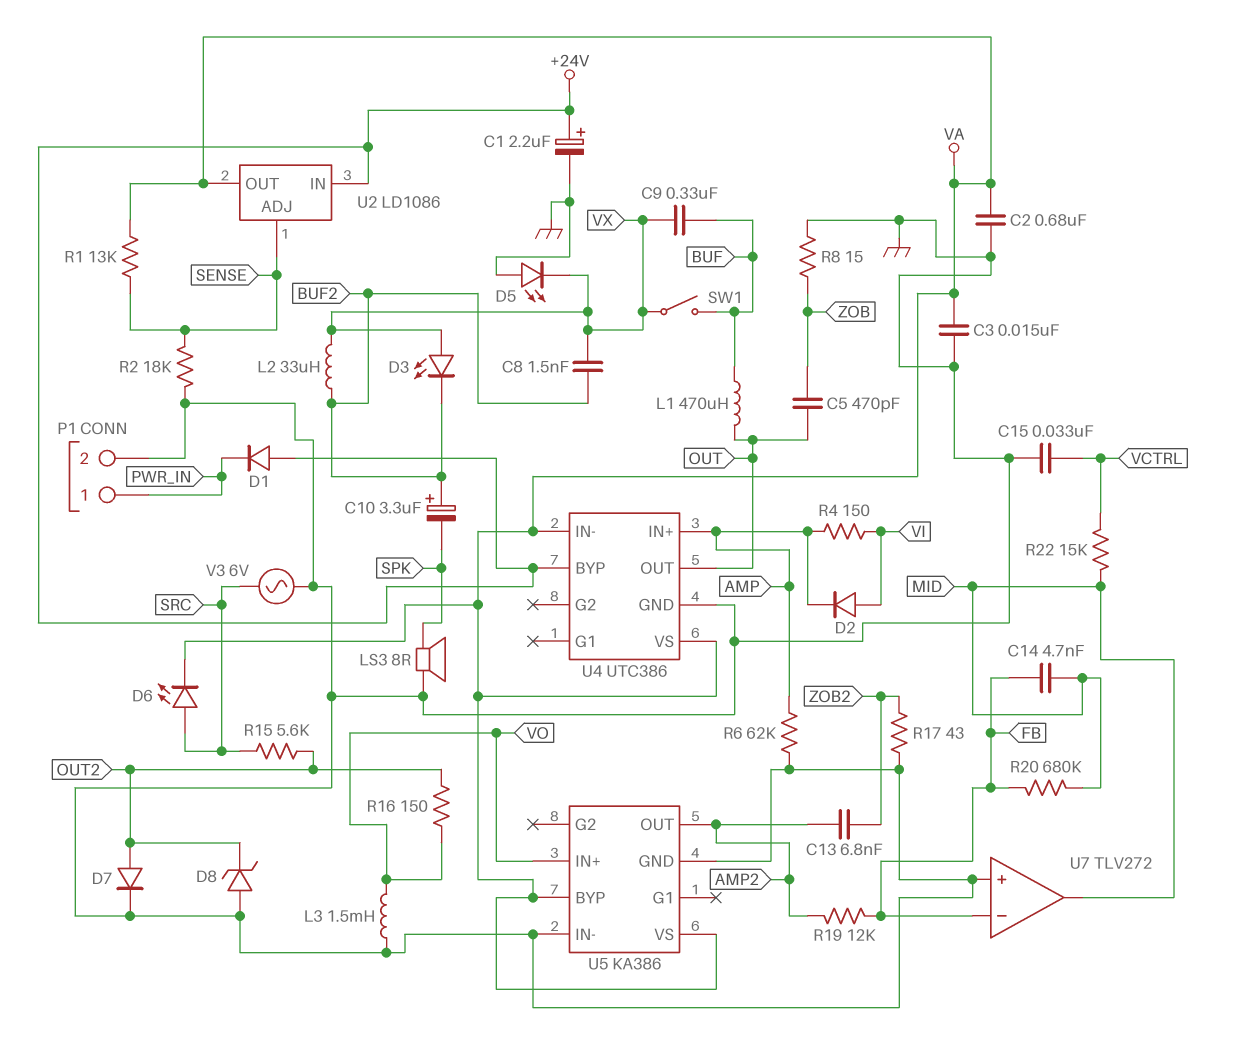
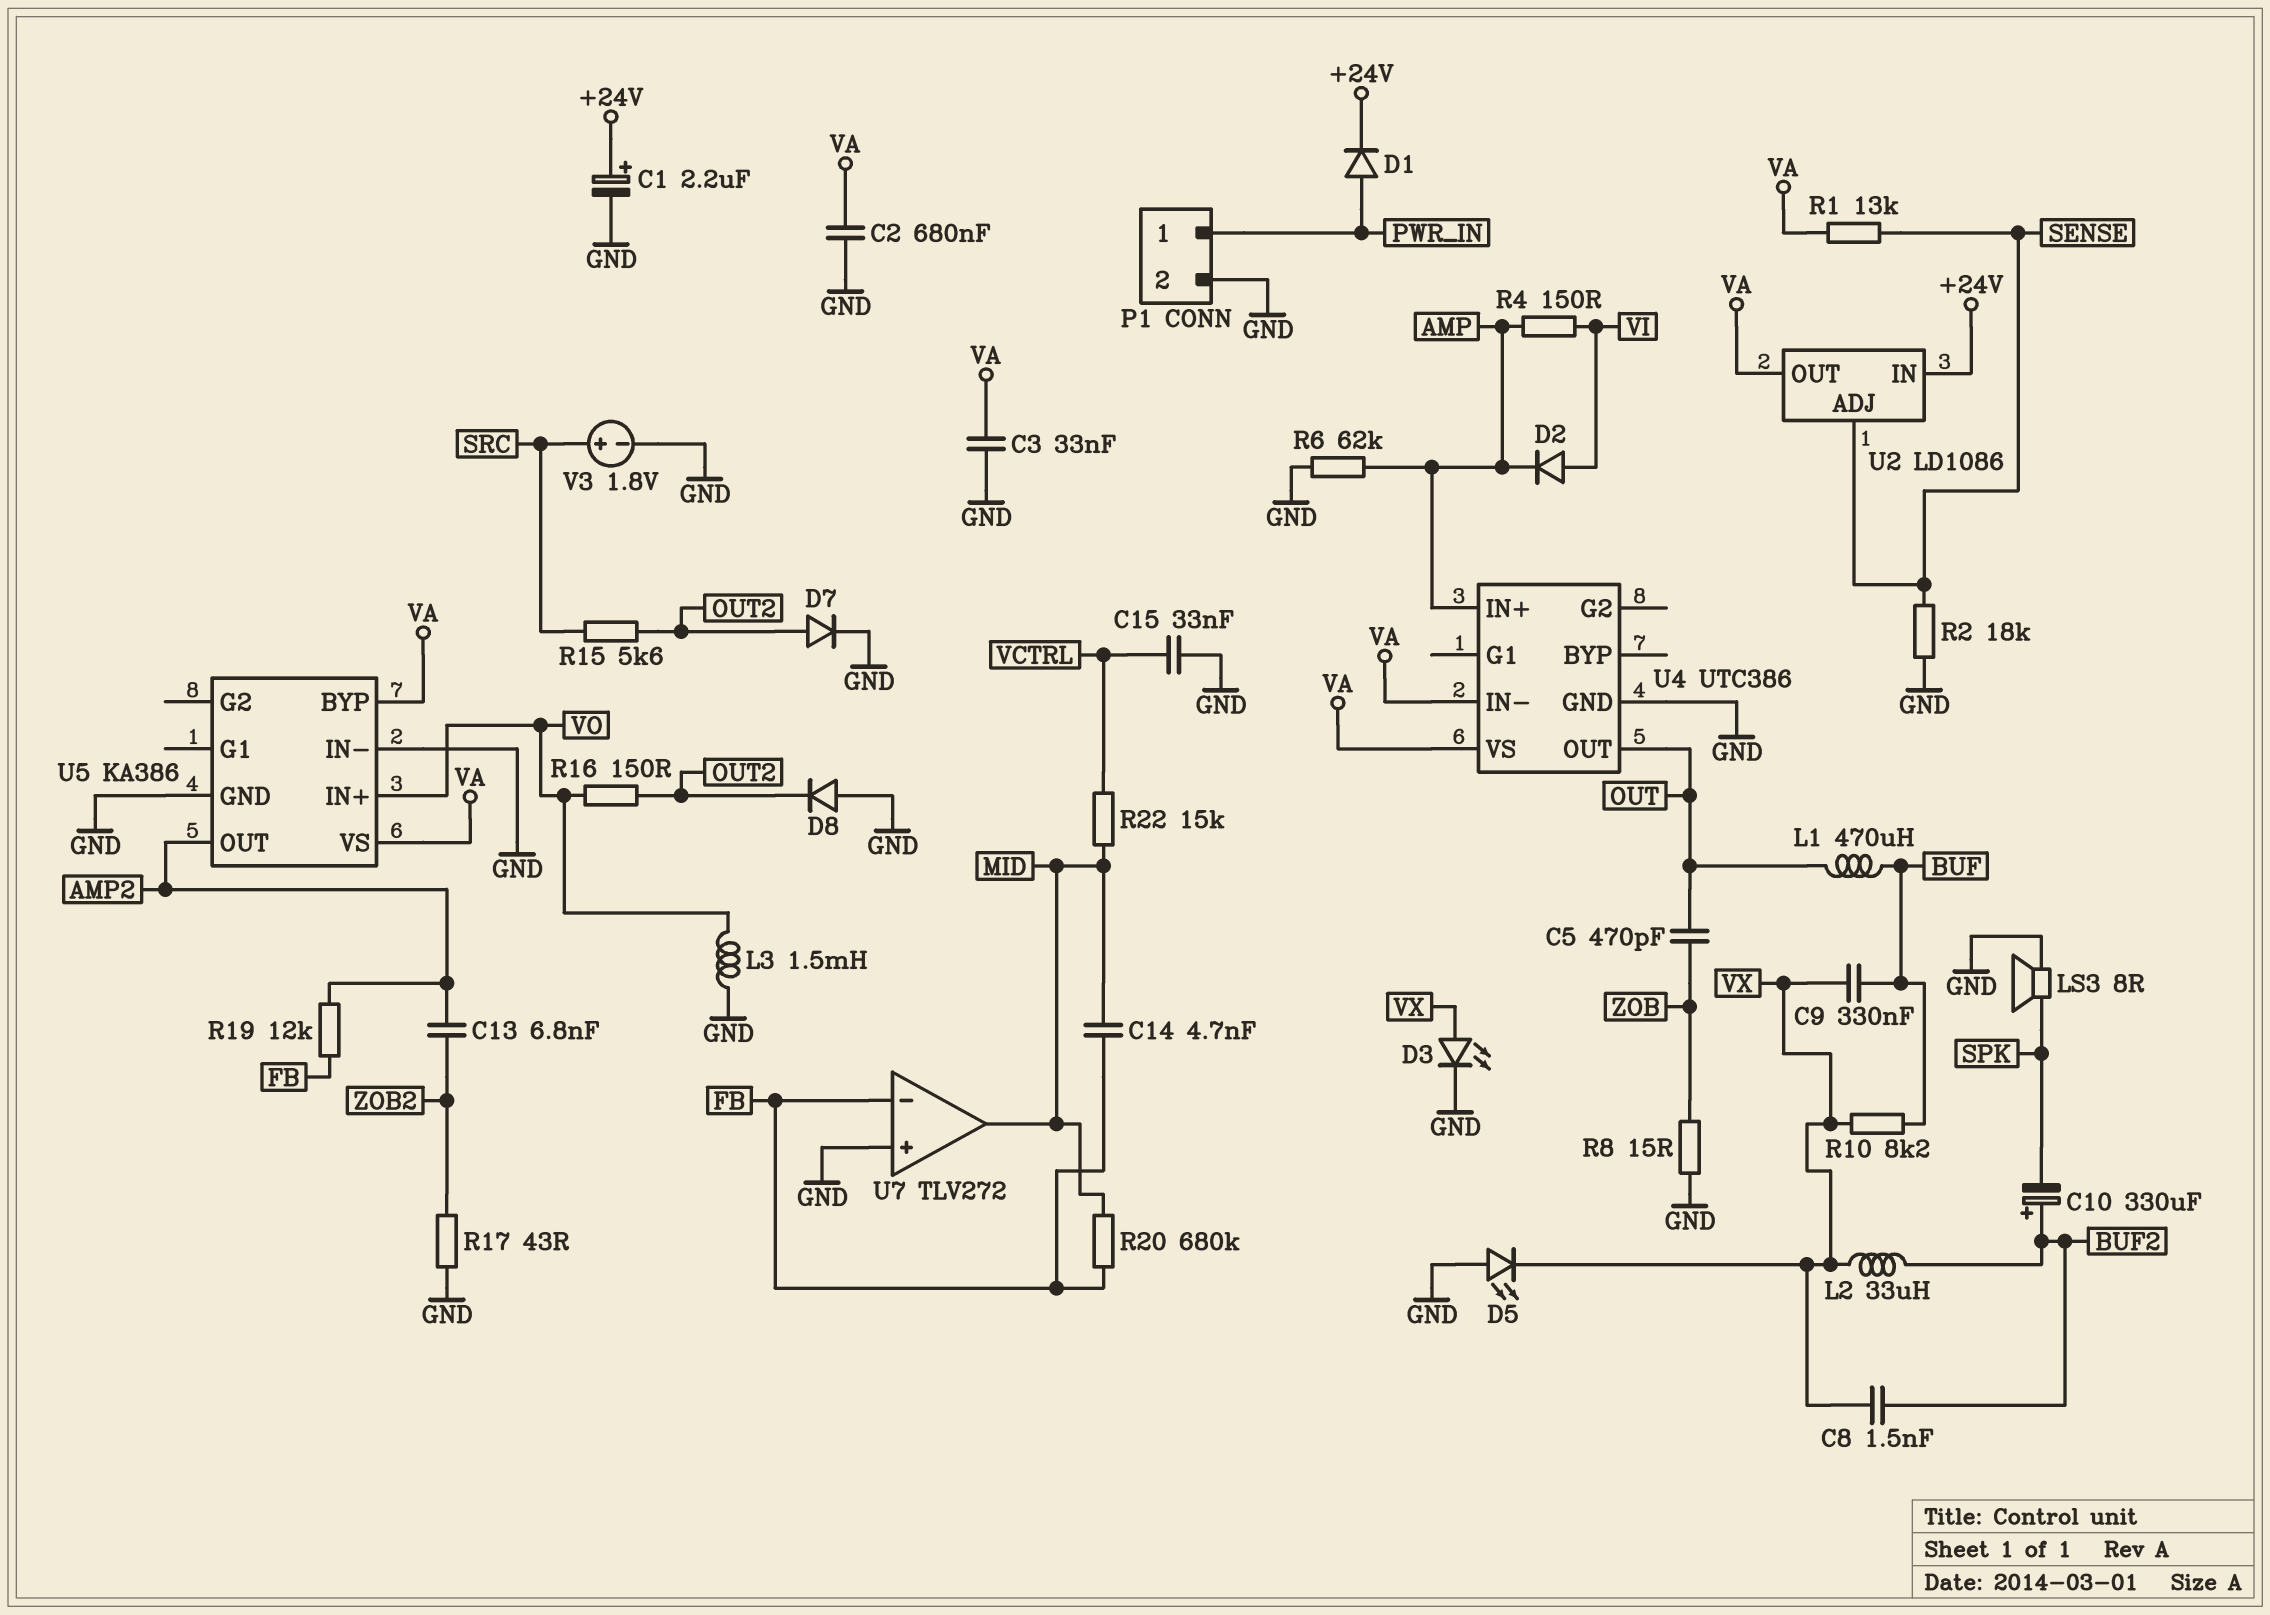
C3: 15nF (GND, VA) -> 33nF (GND, VA)
C10: 3.3uF (plus BUF2, minus SPK) -> 330uF (plus BUF2, minus SPK)
D1: diode (A +24V, K PWR_IN) -> diode (A PWR_IN, K +24V)
D3: LED (A VX, K BUF2) -> LED (A VX, K GND)
D6: LED (A SRC, K VA) -> none
D8: zener (A GND, K OUT2) -> diode (A GND, K OUT2)
R10: none -> 8.2k (BUF, VX)
SW1: switch (BUF, VX) -> none
U4 pin BYP: +24V -> none
V3: AC 6V (GND, SRC) -> 1.8V (plus SRC, minus GND)

